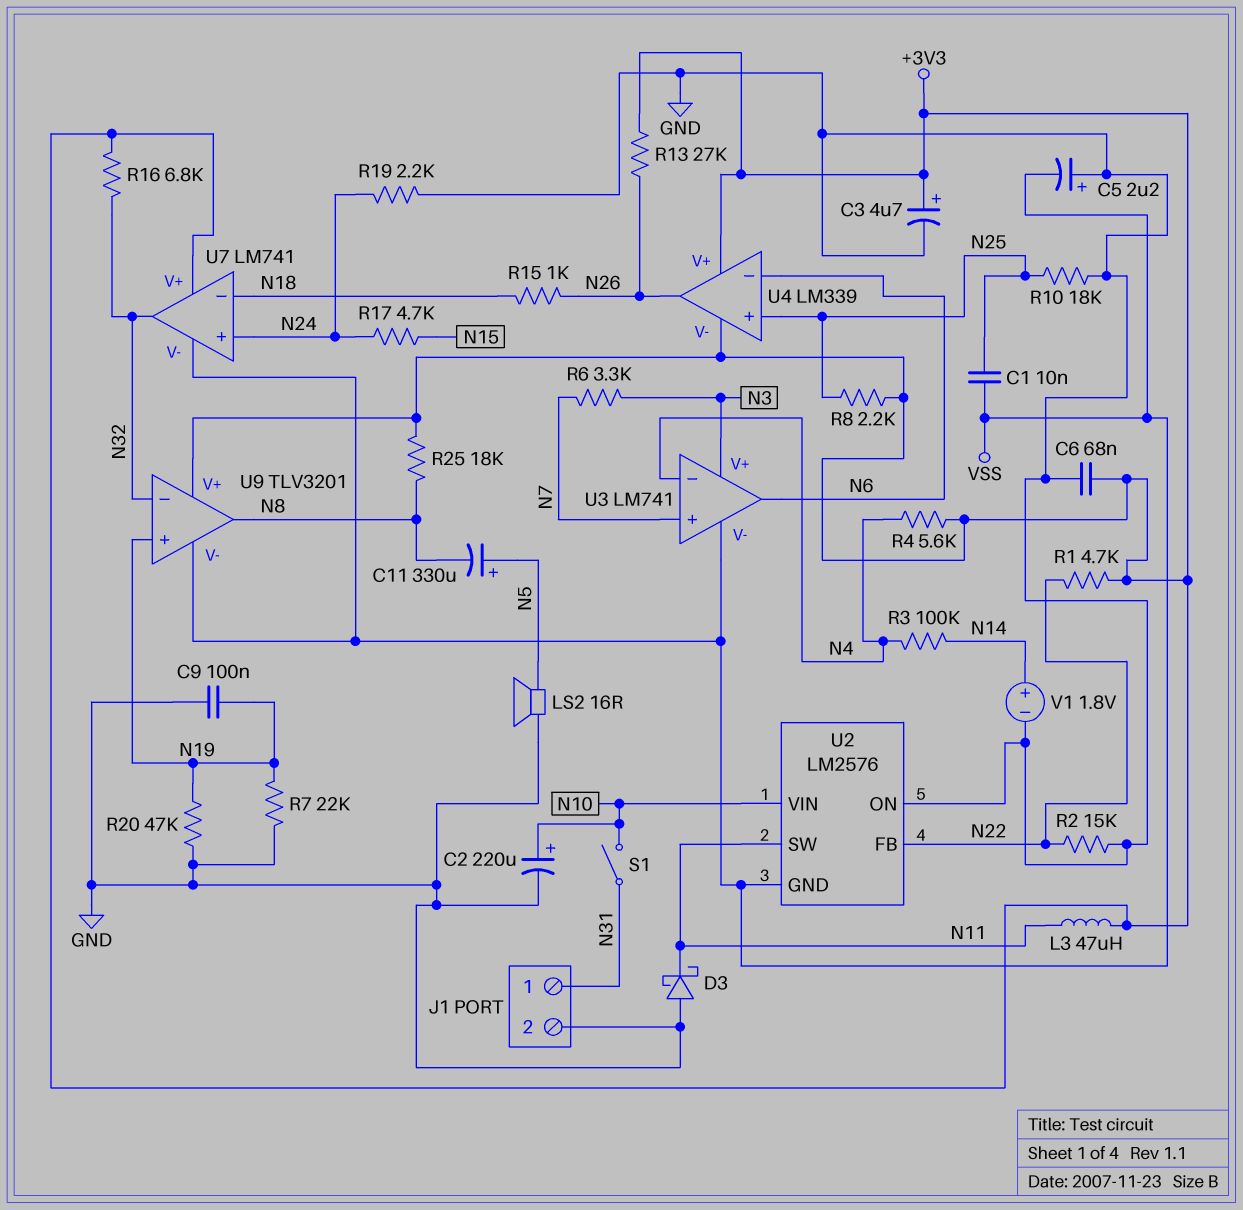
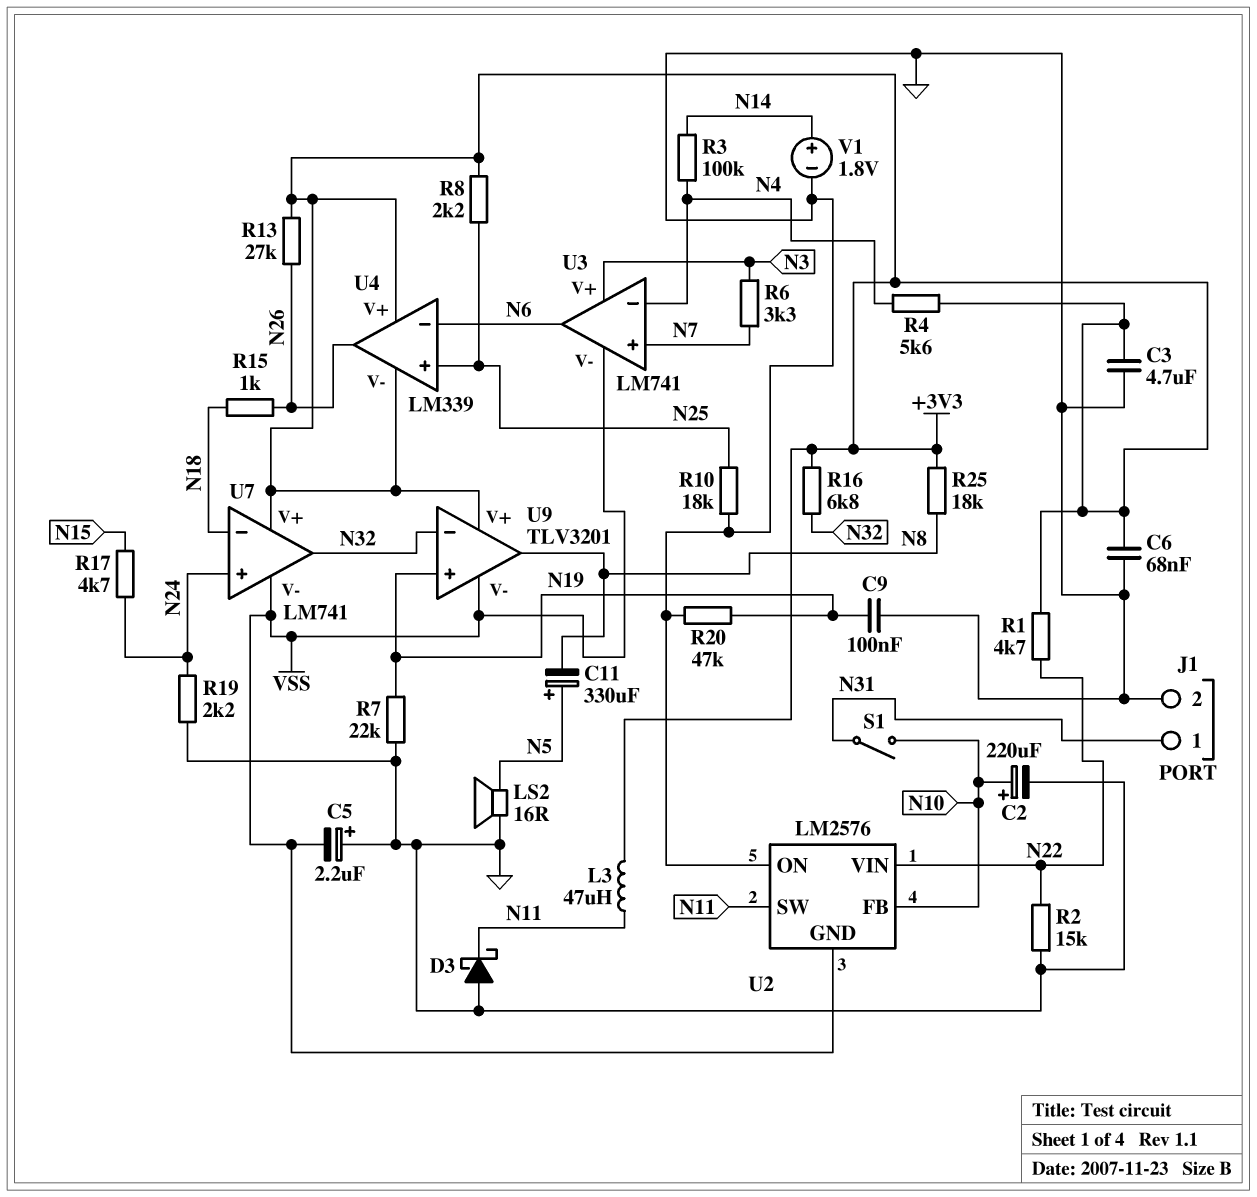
C1: 10nF (N25, VSS) -> none
C3: 4.7uF (plus +3V3, minus GND) -> 4.7uF (+3V3, GND)
U2 pin FB: N22 -> N10
U2 pin VIN: N10 -> N22

